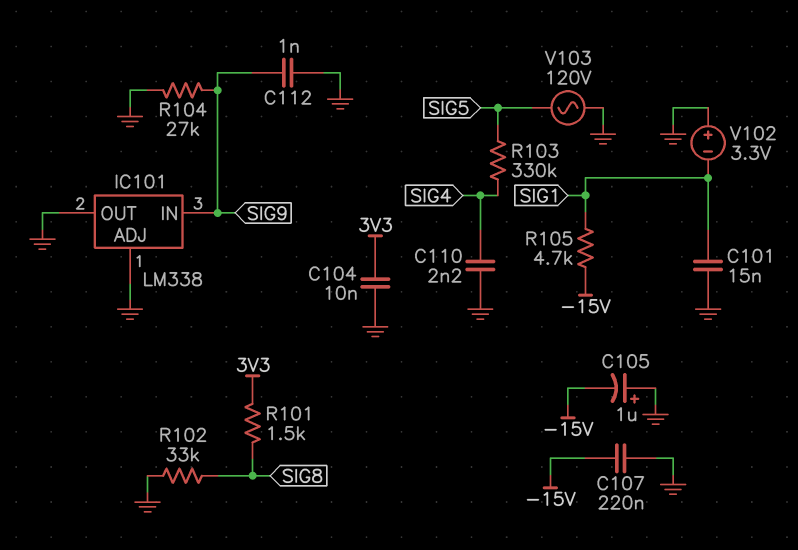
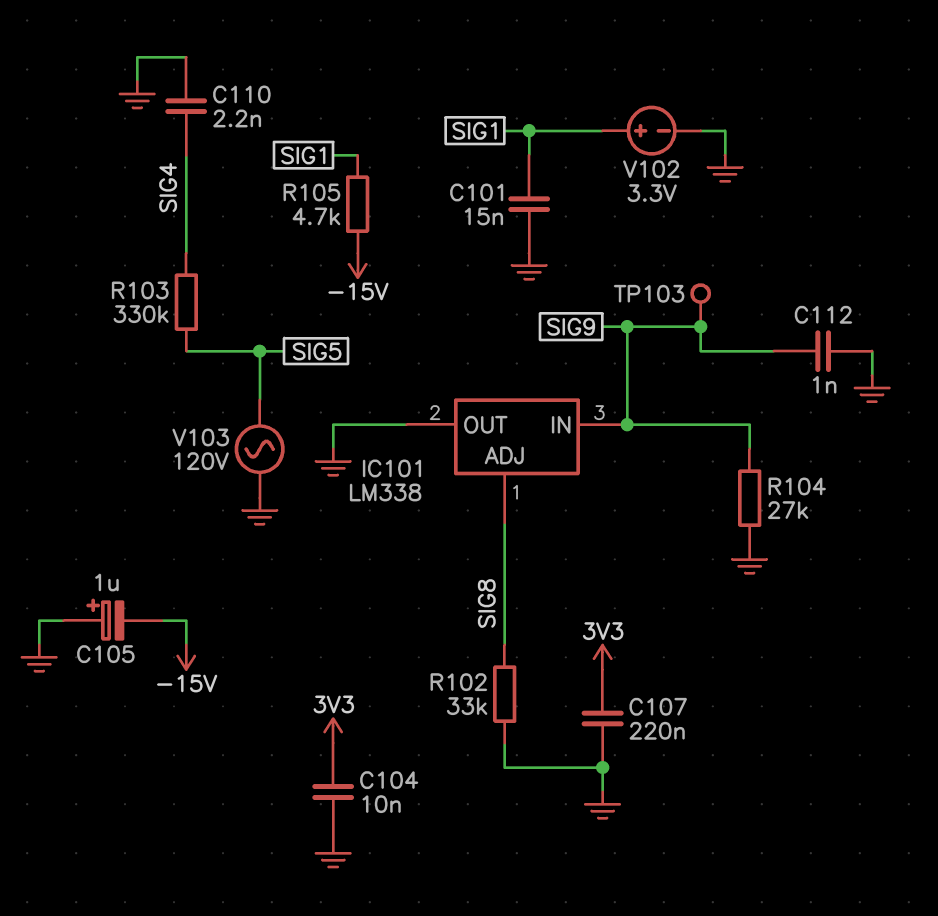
C107: 220nF (-15V, GND) -> 220nF (3V3, GND)
IC101 pin ADJ: GND -> SIG8
R101: 1.5k (3V3, SIG8) -> none
TP103: none -> test point (SIG9)
V102: 3.3V (plus GND, minus SIG1) -> 3.3V (plus SIG1, minus GND)

